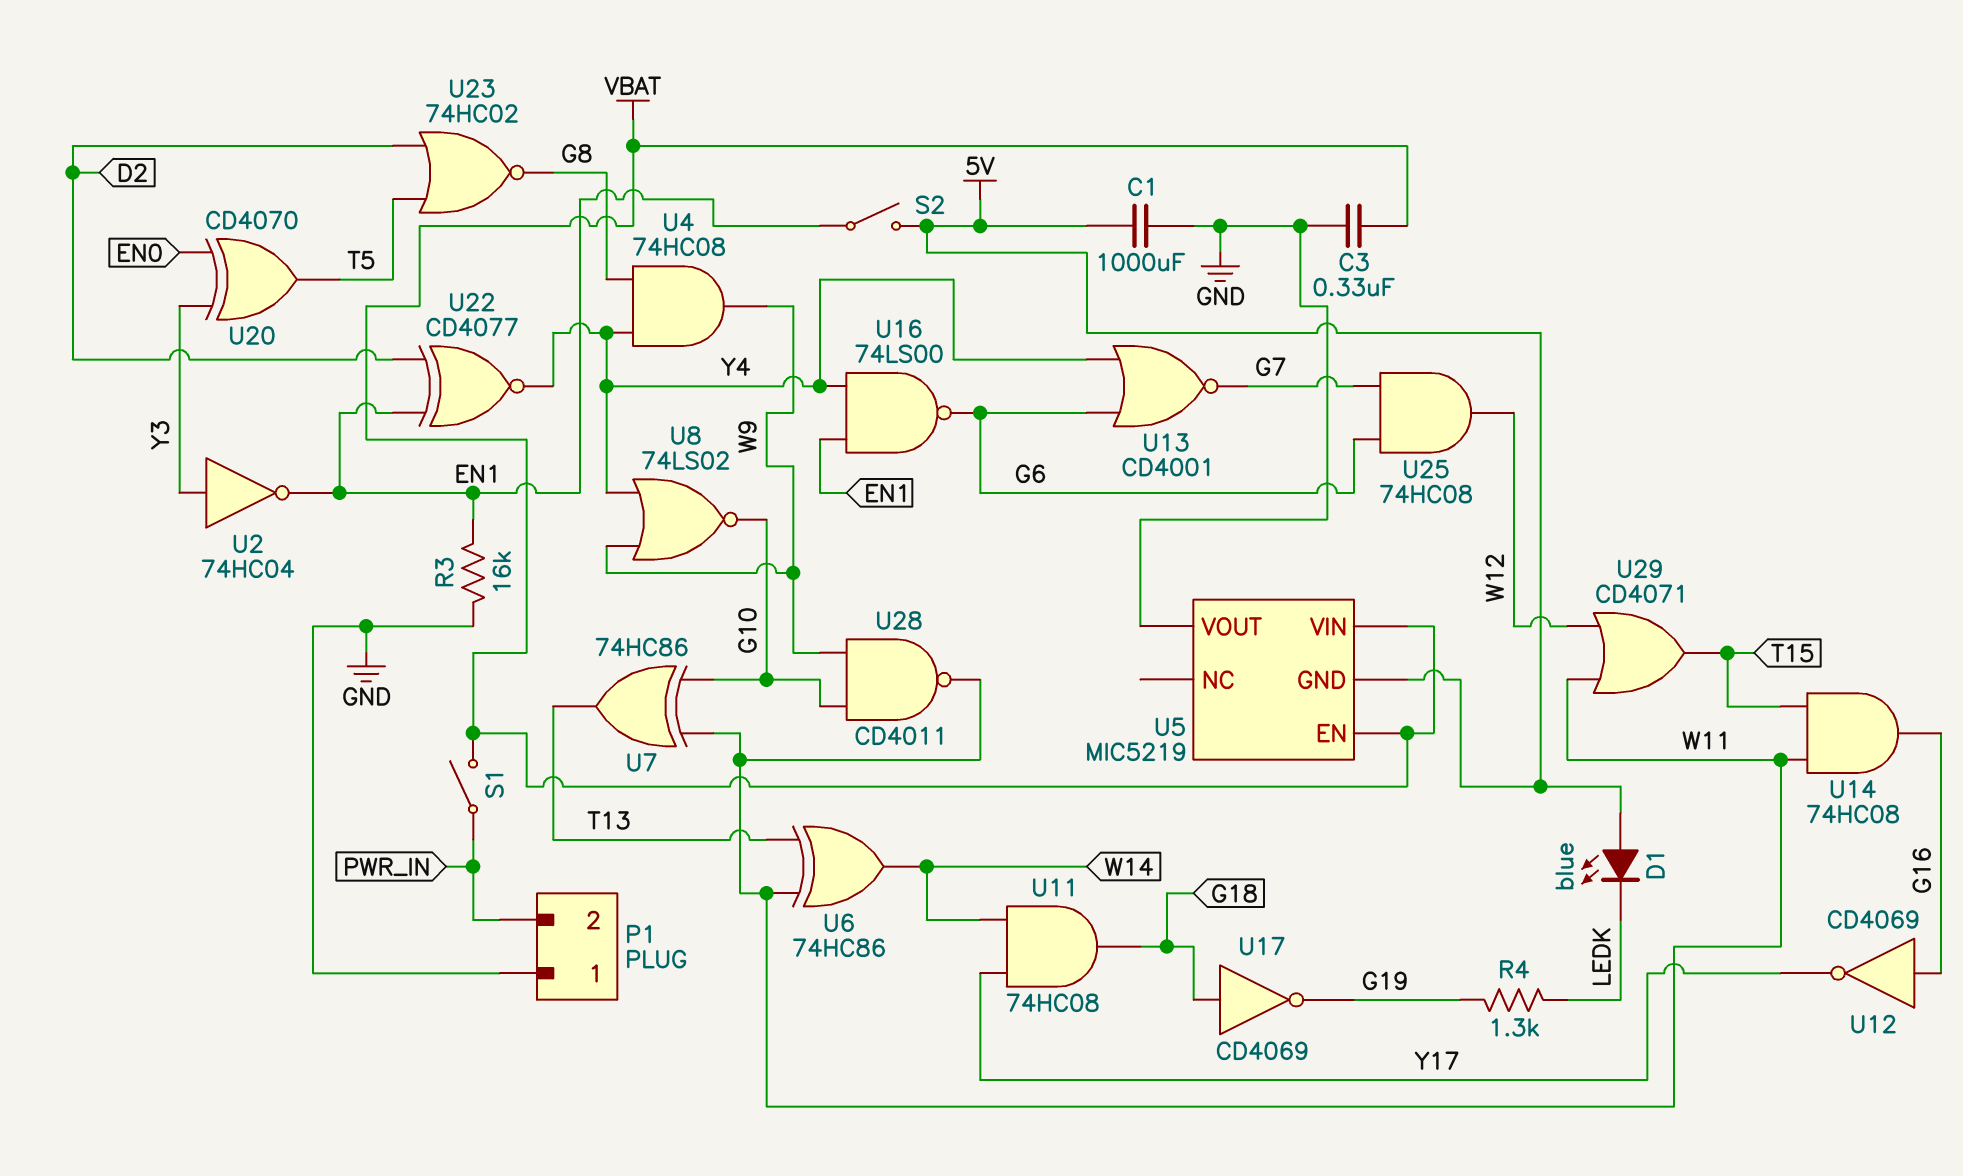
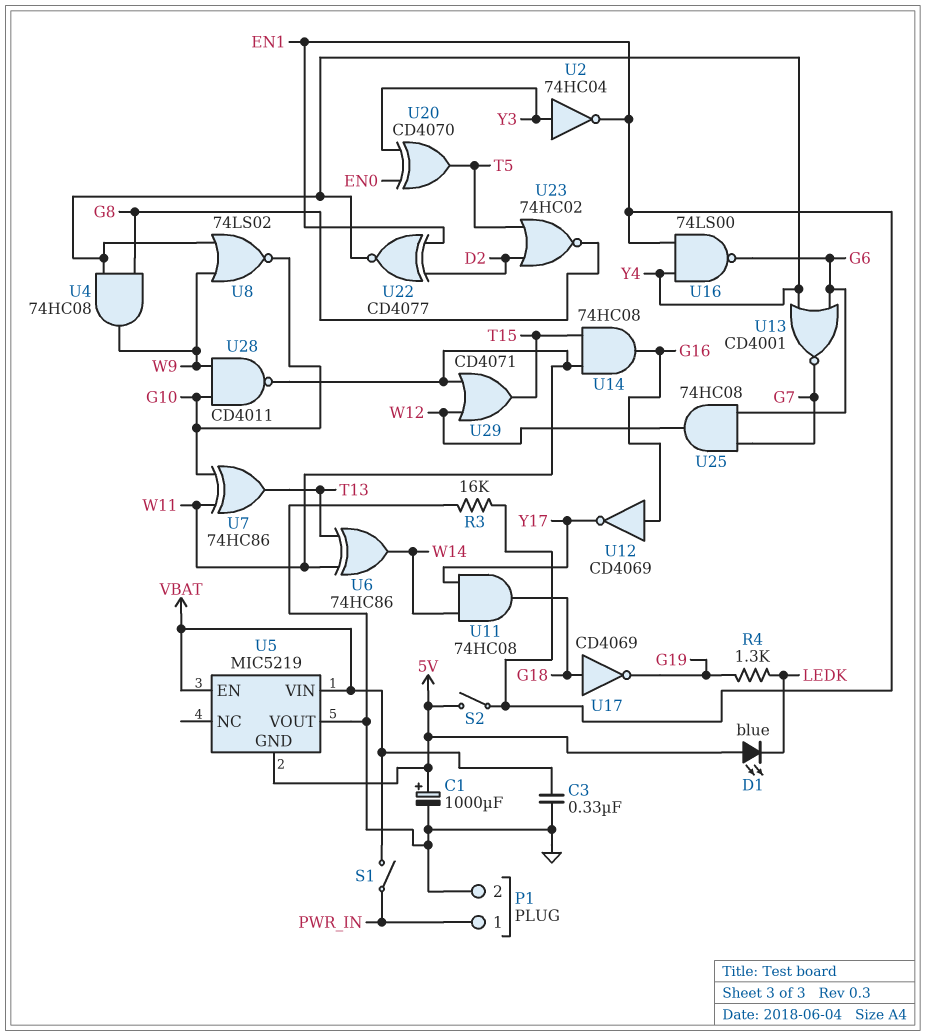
C1: 1000uF (5V, GND) -> 1000uF (plus 5V, minus GND)
P1 pin 1: GND -> PWR_IN
P1 pin 2: PWR_IN -> GND

